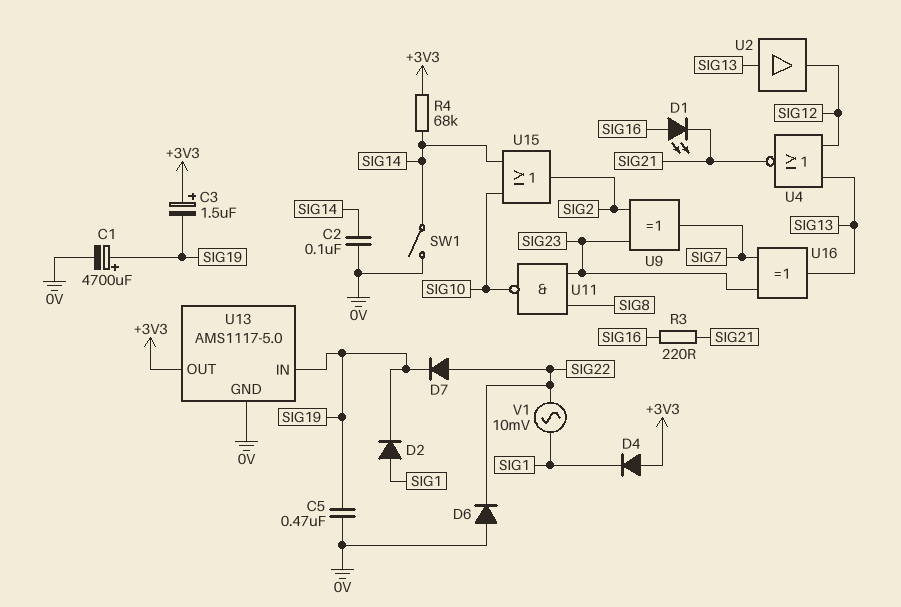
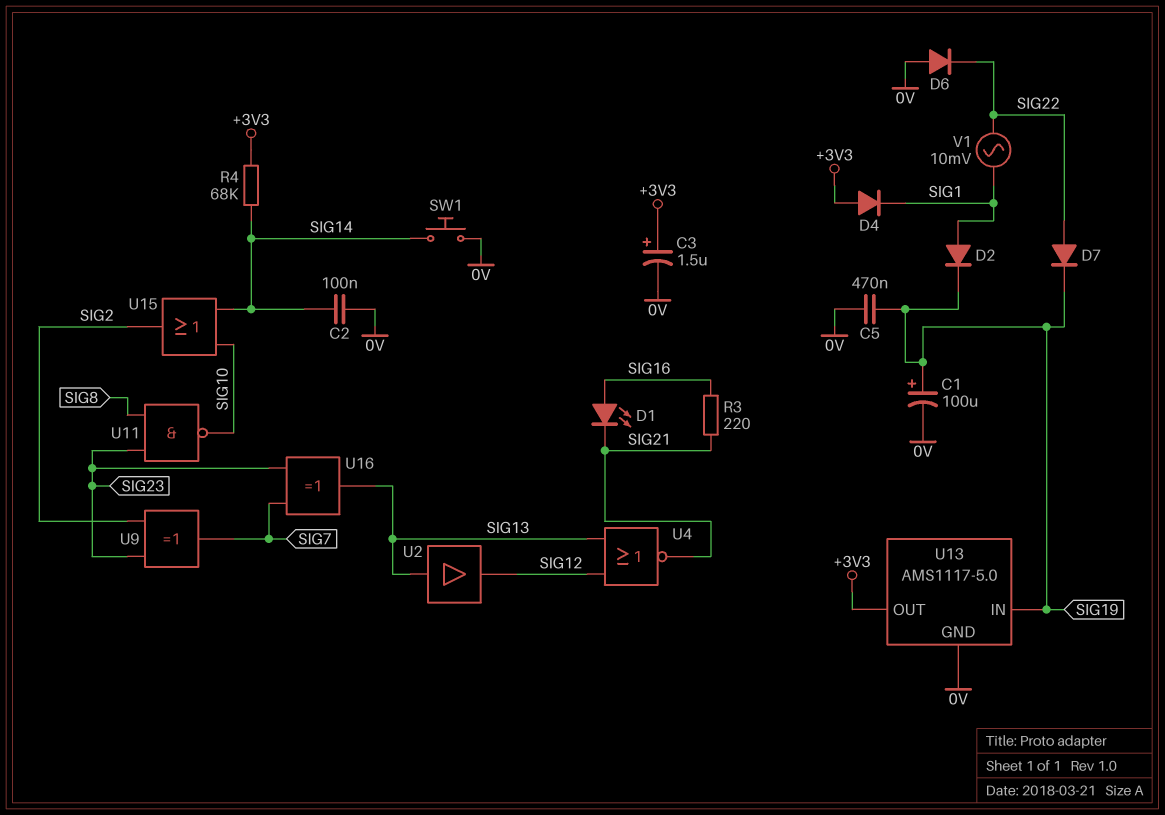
C1: 4700uF (plus SIG19, minus 0V) -> 100uF (plus SIG19, minus 0V)
C3: 1.5uF (plus +3V3, minus SIG19) -> 1.5uF (plus +3V3, minus 0V)
SW1: switch (0V, SIG14) -> button (0V, SIG14)

